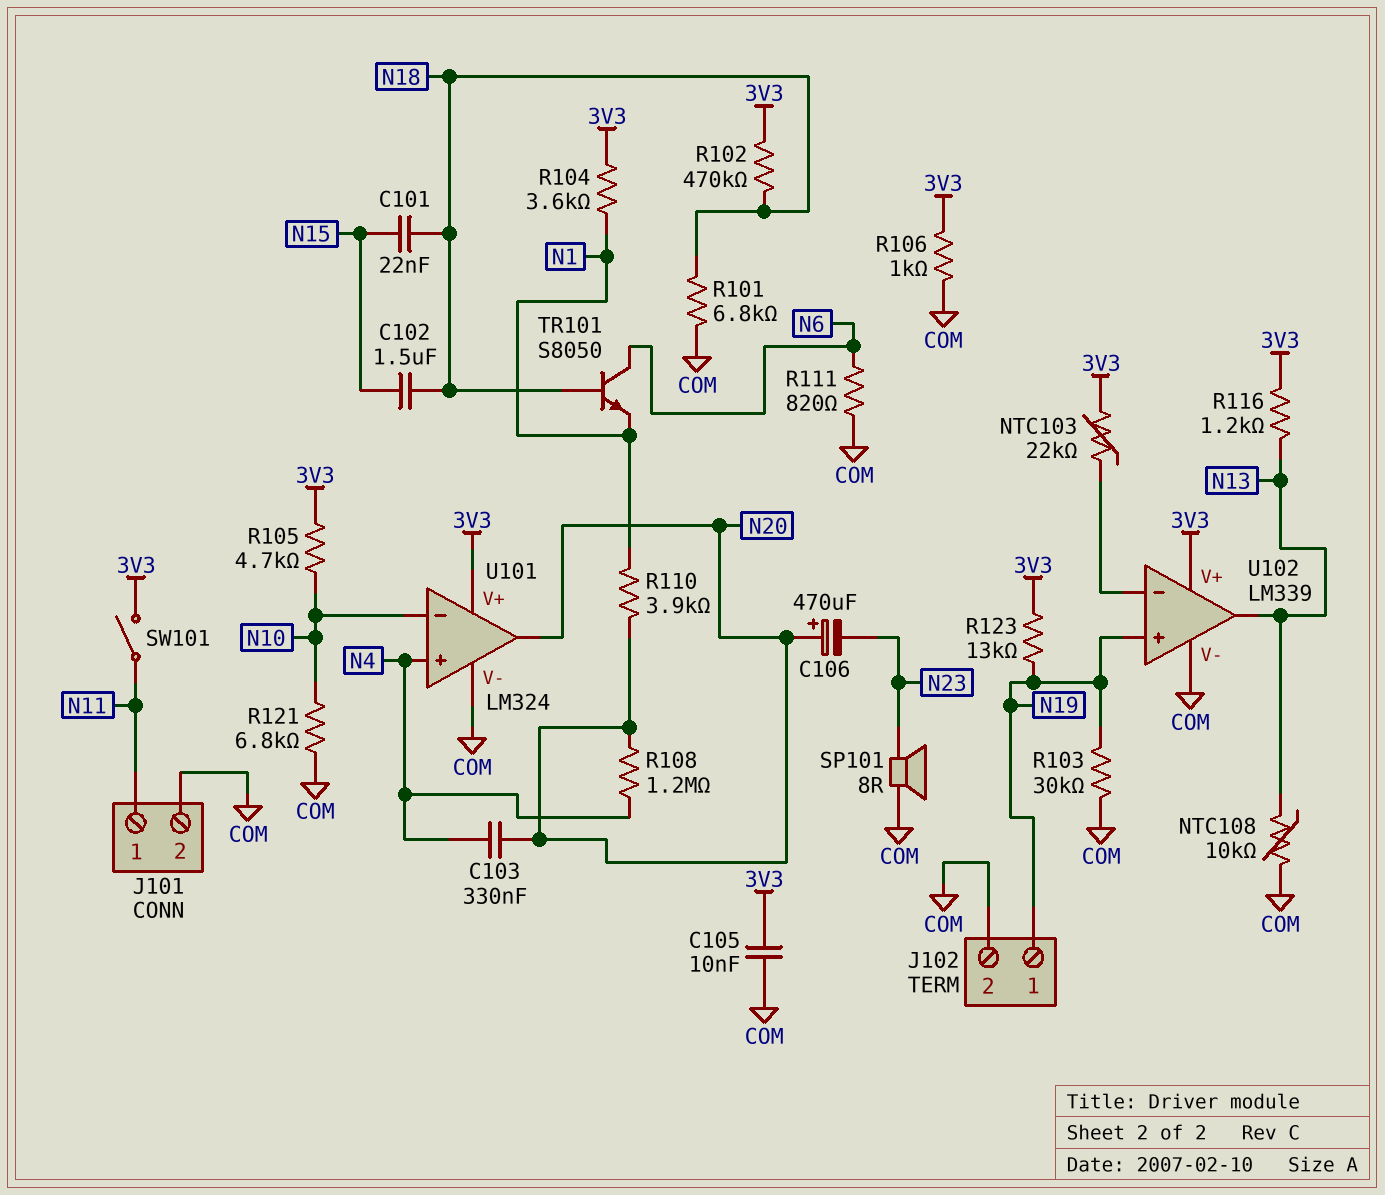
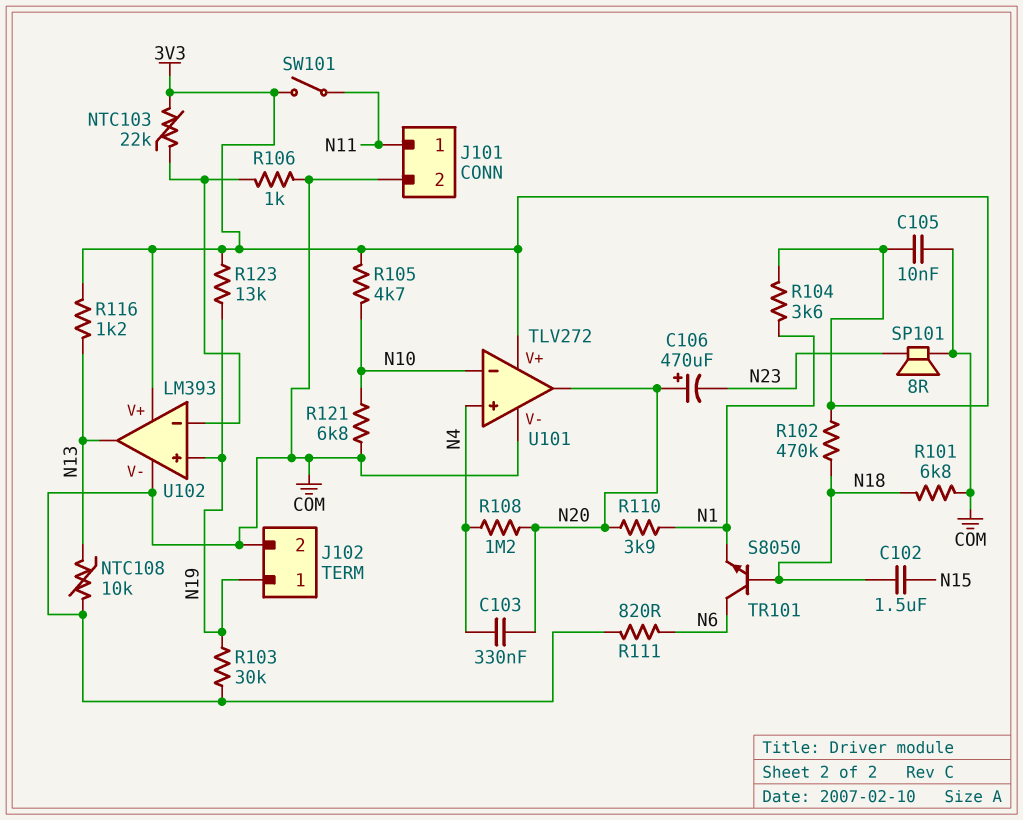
C101: 22nF (N15, N18) -> none
R106: 1k (3V3, COM) -> 1k (COM, U102/in-)
U101: LM324 -> TLV272
U102: LM339 -> LM393

